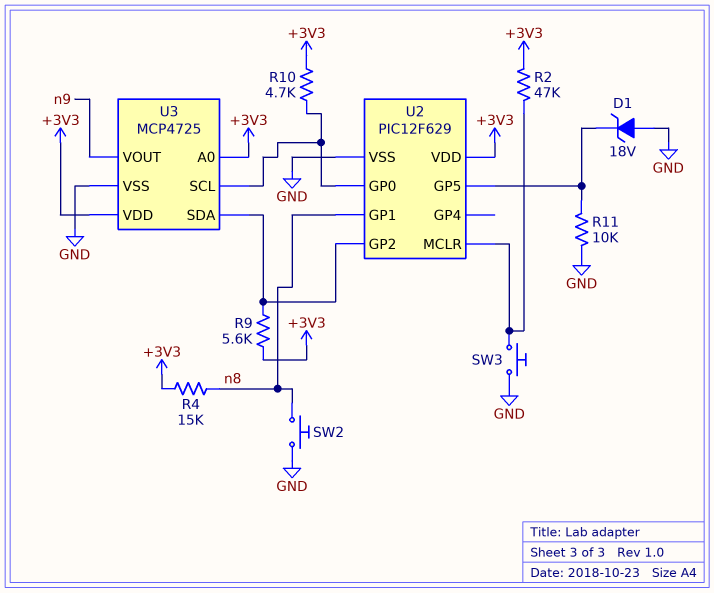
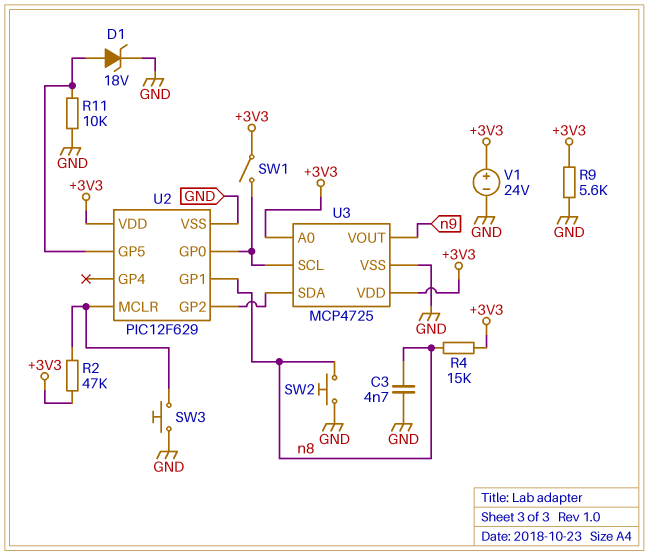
C3: none -> 4.7nF (GND, n8)
D1: zener 18V (A GND, K U2/GP5) -> zener 18V (A U2/GP5, K GND)
R9: 5.6k (+3V3, U2/GP2) -> 5.6k (+3V3, GND)
R10: 4.7k (+3V3, U2/GP0) -> none
SW1: none -> switch (+3V3, U2/GP0)
V1: none -> 24V (plus +3V3, minus GND)

